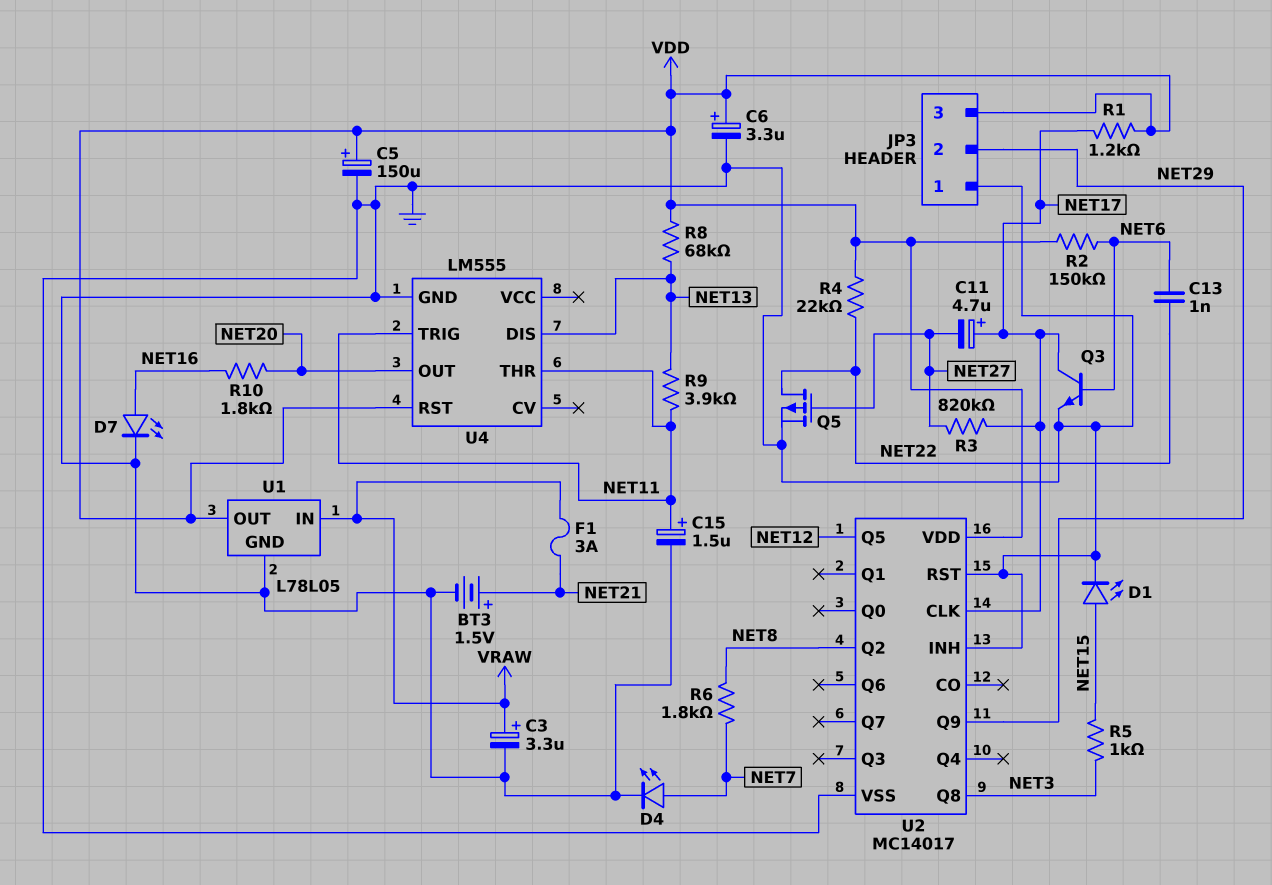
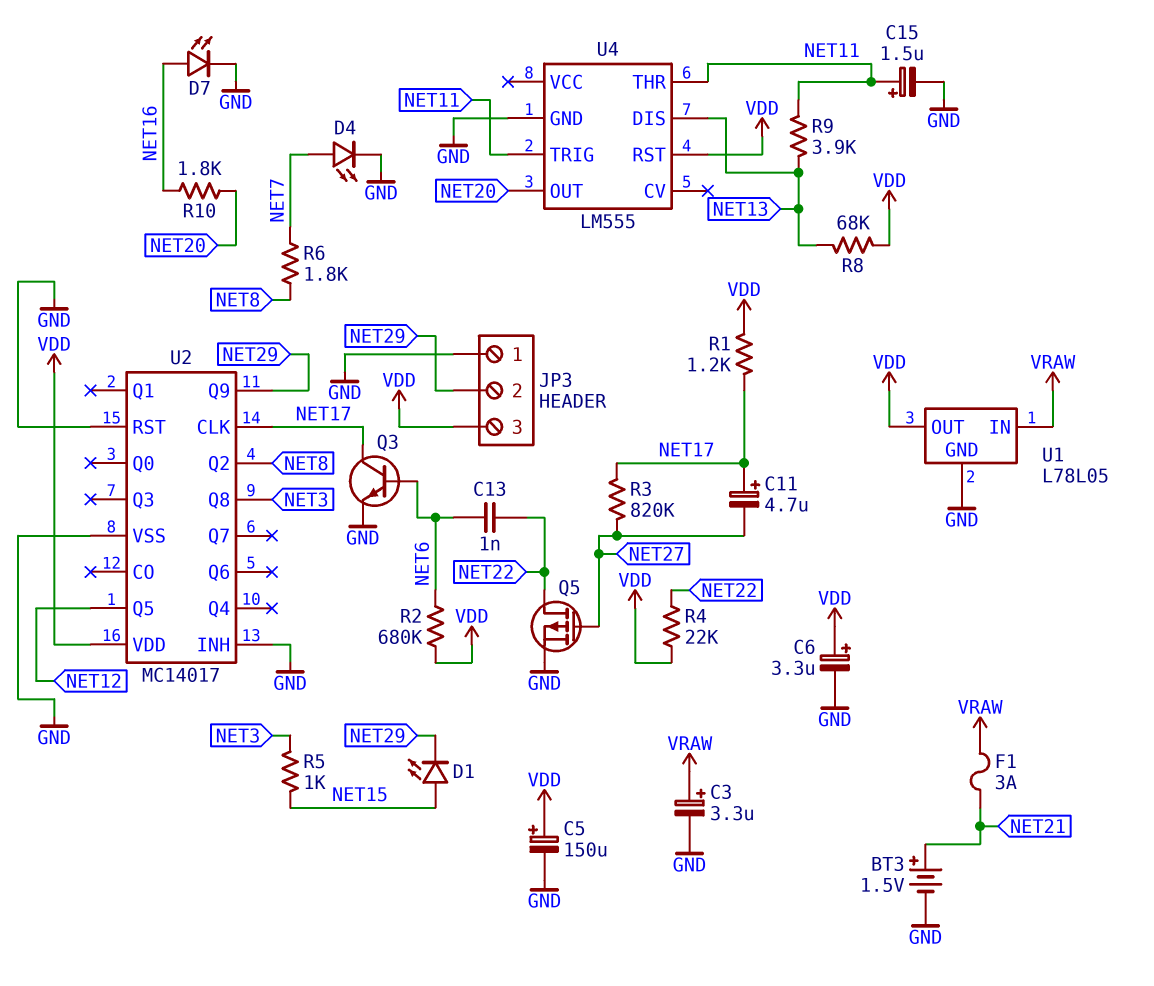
D1: LED (A NET15, K GND) -> LED (A NET15, K NET29)
R2: 150k (NET6, VDD) -> 680k (NET6, VDD)

